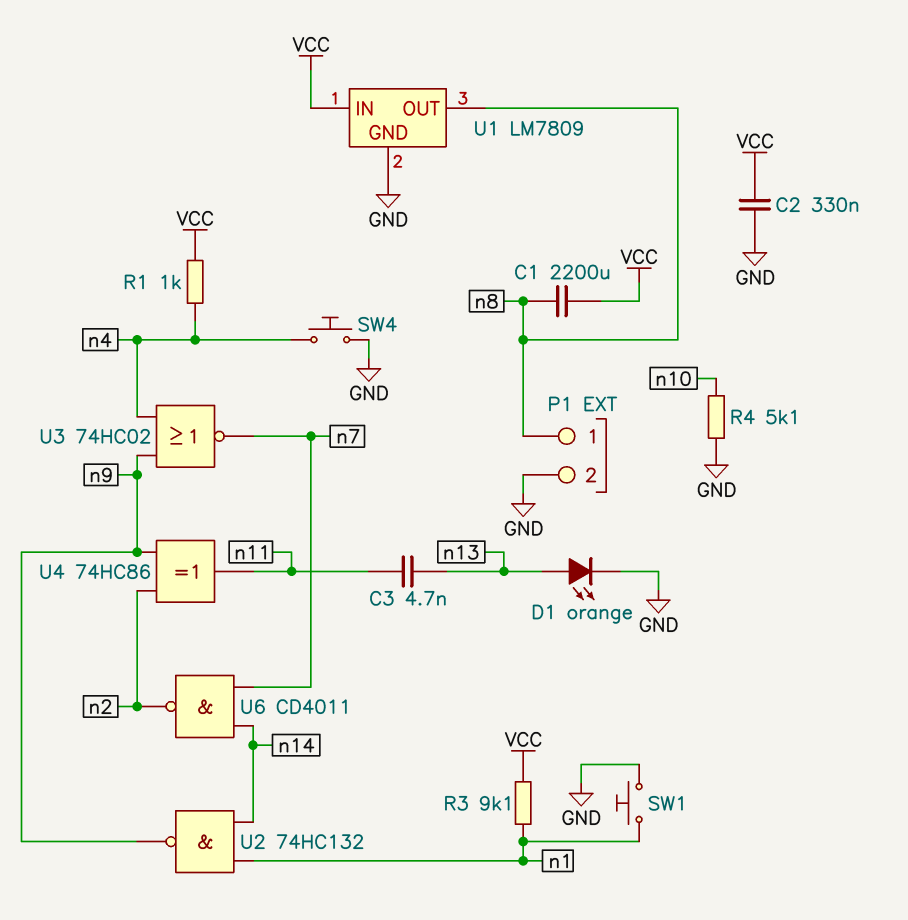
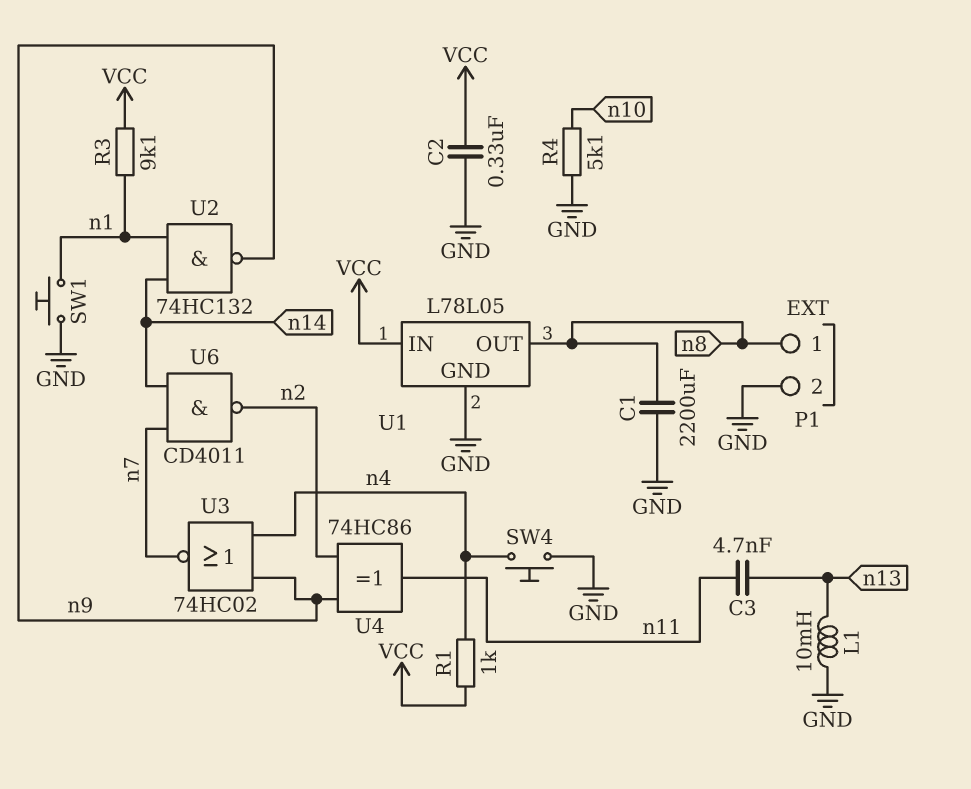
C1: 2200uF (VCC, n8) -> 2200uF (GND, n8)
D1: LED orange (A n13, K GND) -> none
L1: none -> 10mH (GND, n13)
U1: LM7809 -> L78L05

